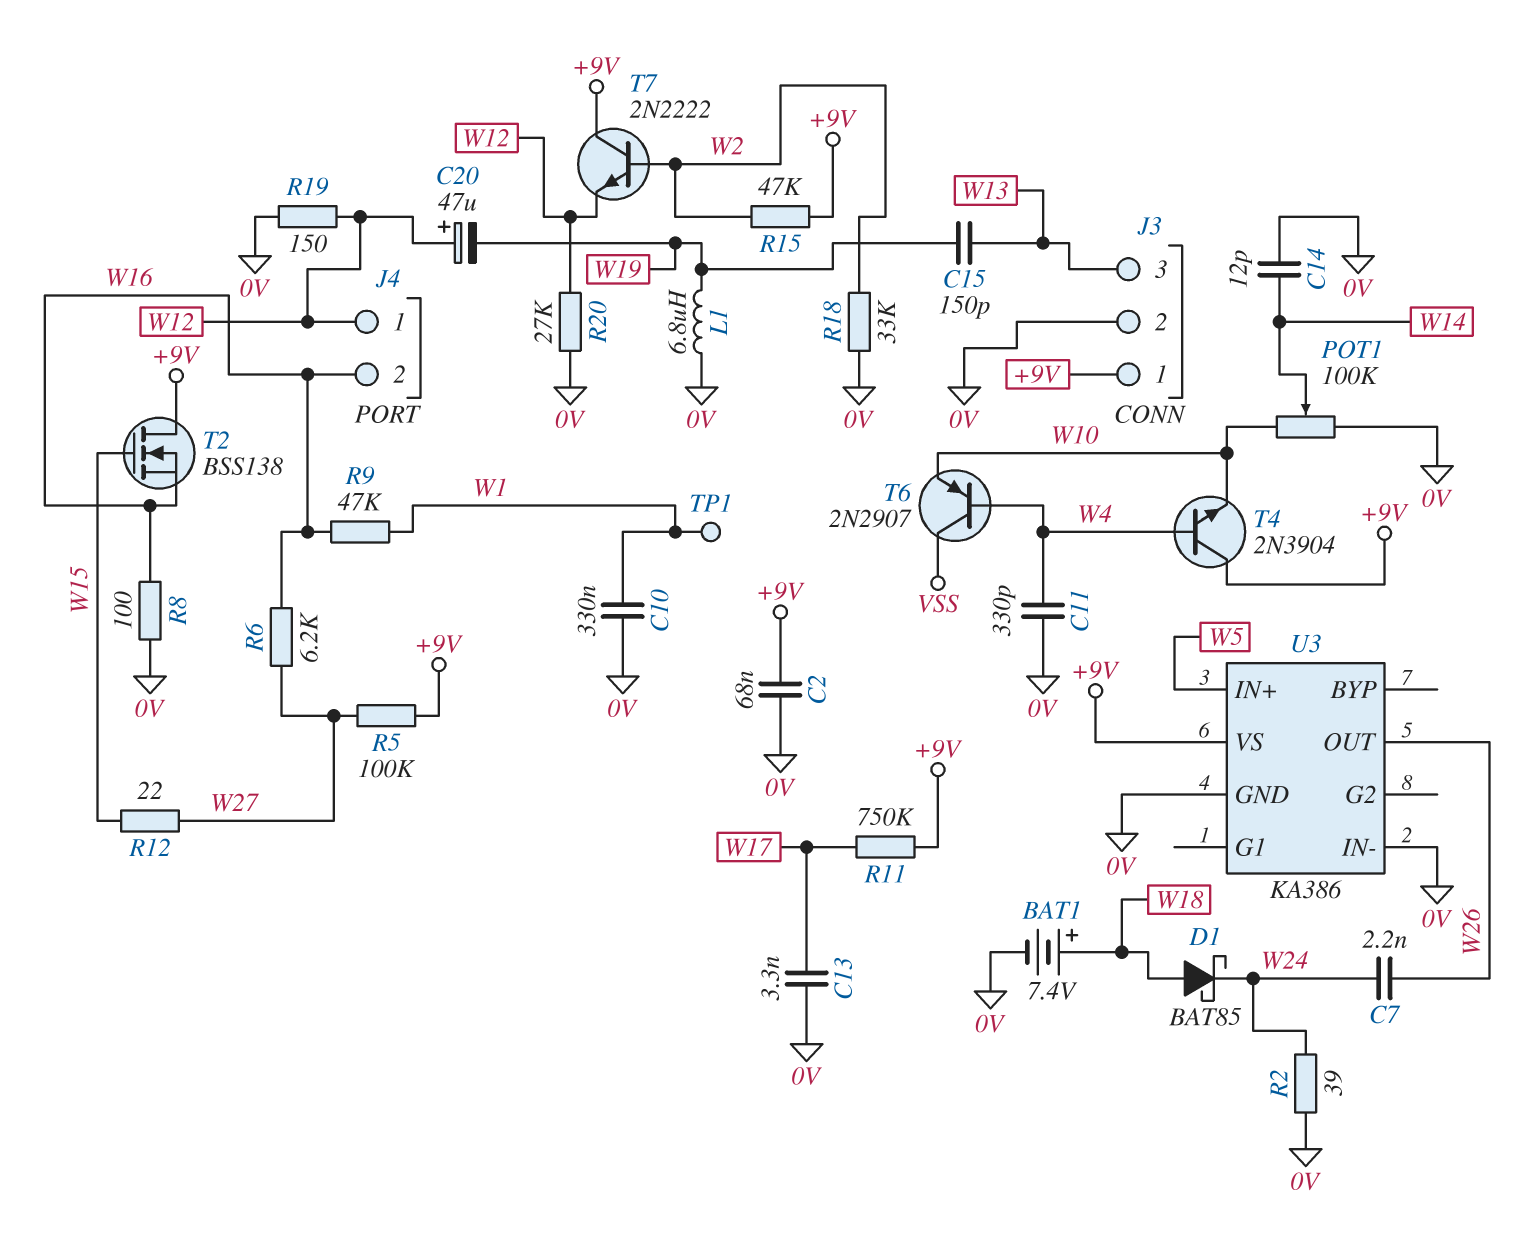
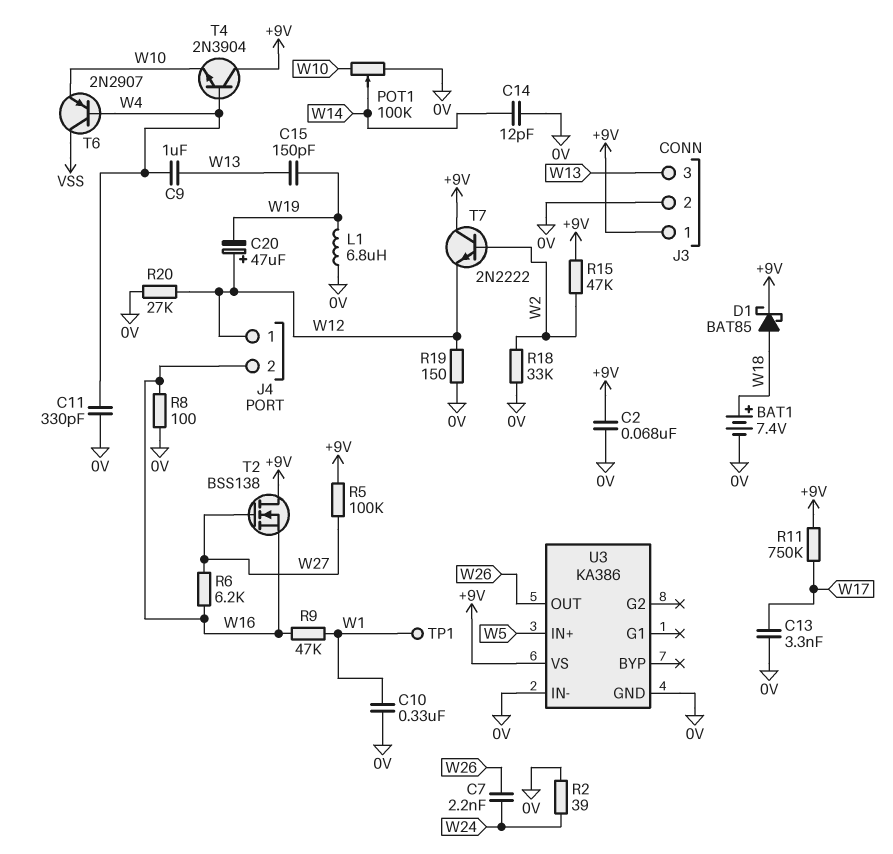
C9: none -> 1uF (W4, W13)
D1: schottky BAT85 (A W18, K W24) -> schottky BAT85 (A W18, K +9V)
R12: 22 (W15, W27) -> none
T2: NMOS BSS138 (G W15, D +9V, S W16) -> NMOS BSS138 (G W27, D +9V, S W16)

